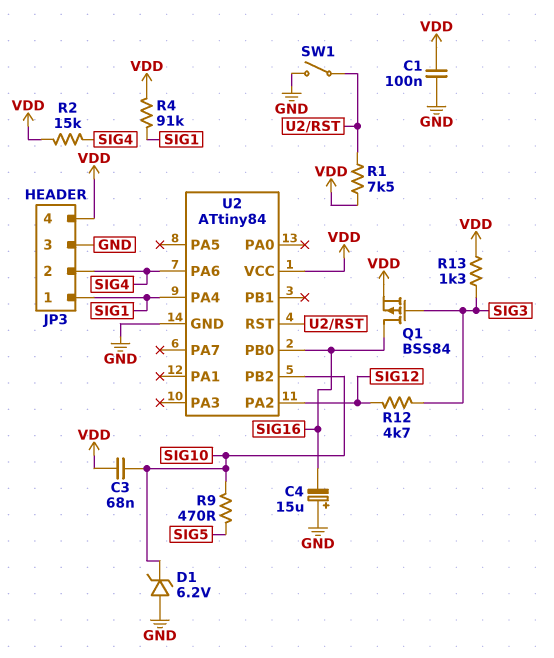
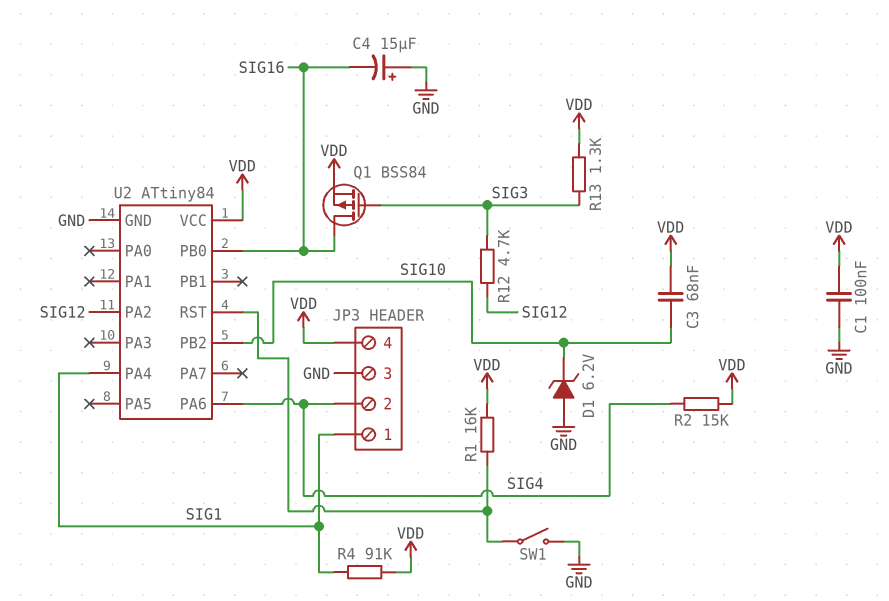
R1: 7.5k (U2/RST, VDD) -> 16k (U2/RST, VDD)
R9: 470 (SIG5, SIG10) -> none

